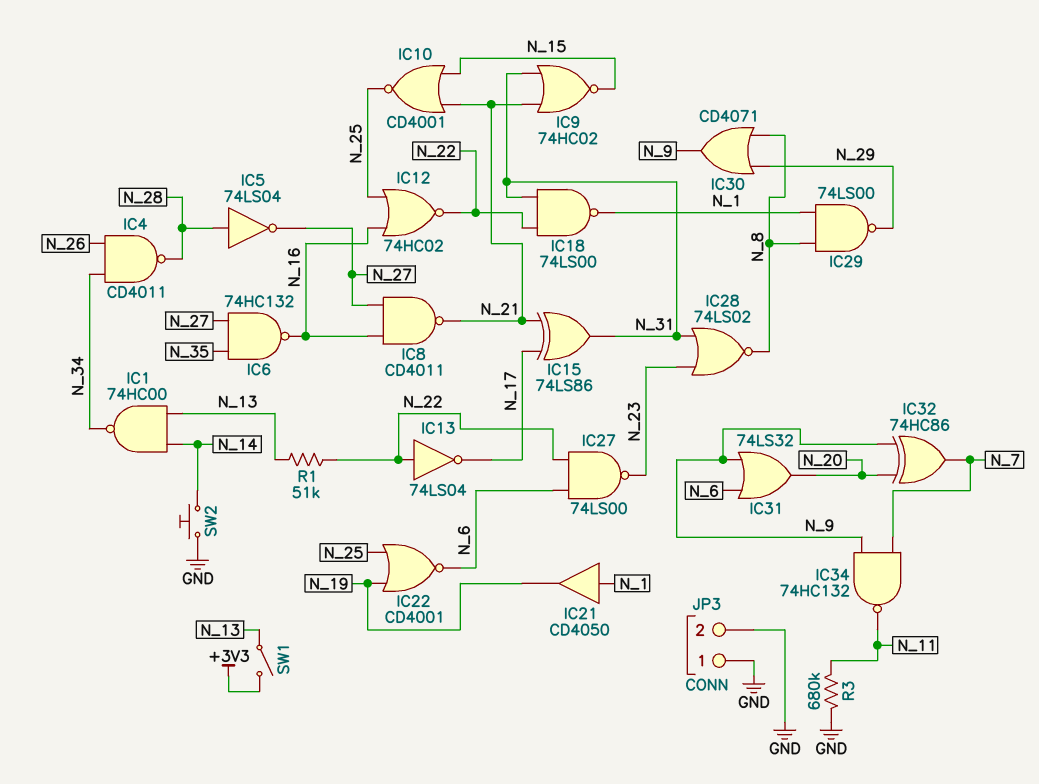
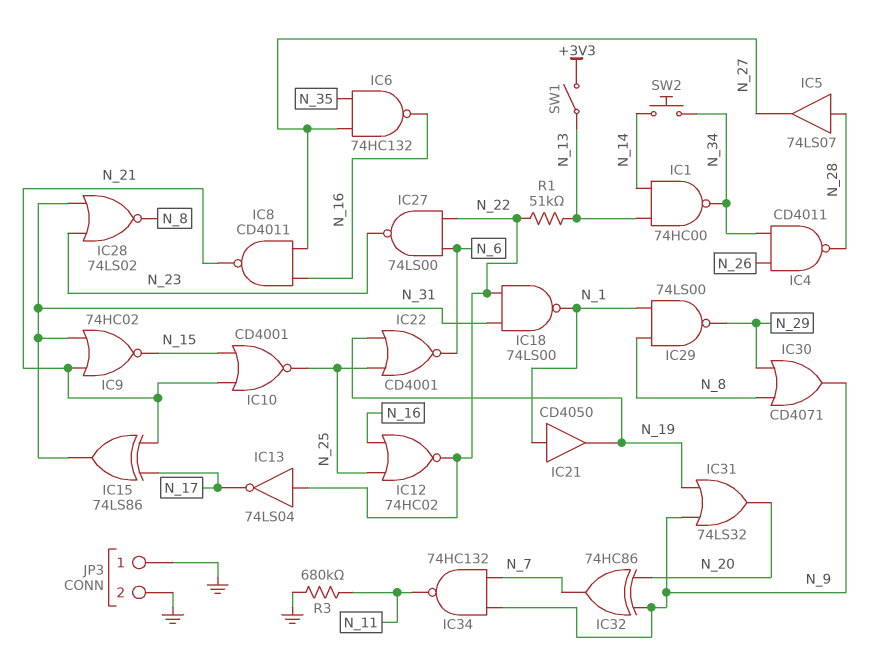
IC5: NOT 74LS04 (in N_28, out N_27) -> buffer 74LS07 (in N_28, out N_27)
IC31: OR 74LS32 (in N_6, in N_9, out N_20) -> OR 74LS32 (in N_9, in N_19, out N_20)
SW2: button (GND, N_14) -> button (N_14, N_34)

